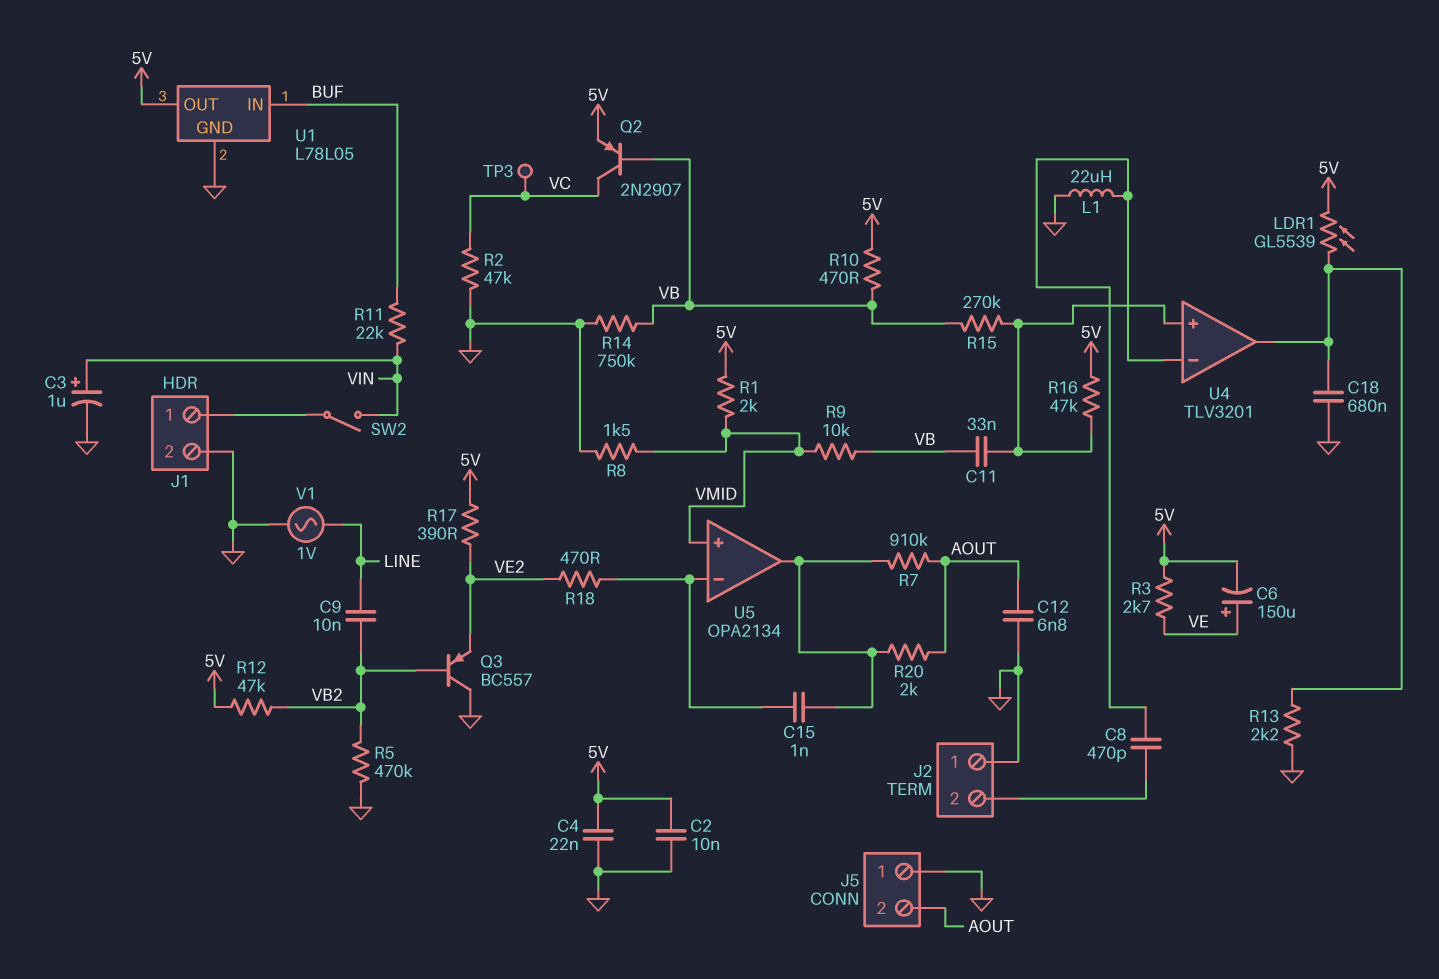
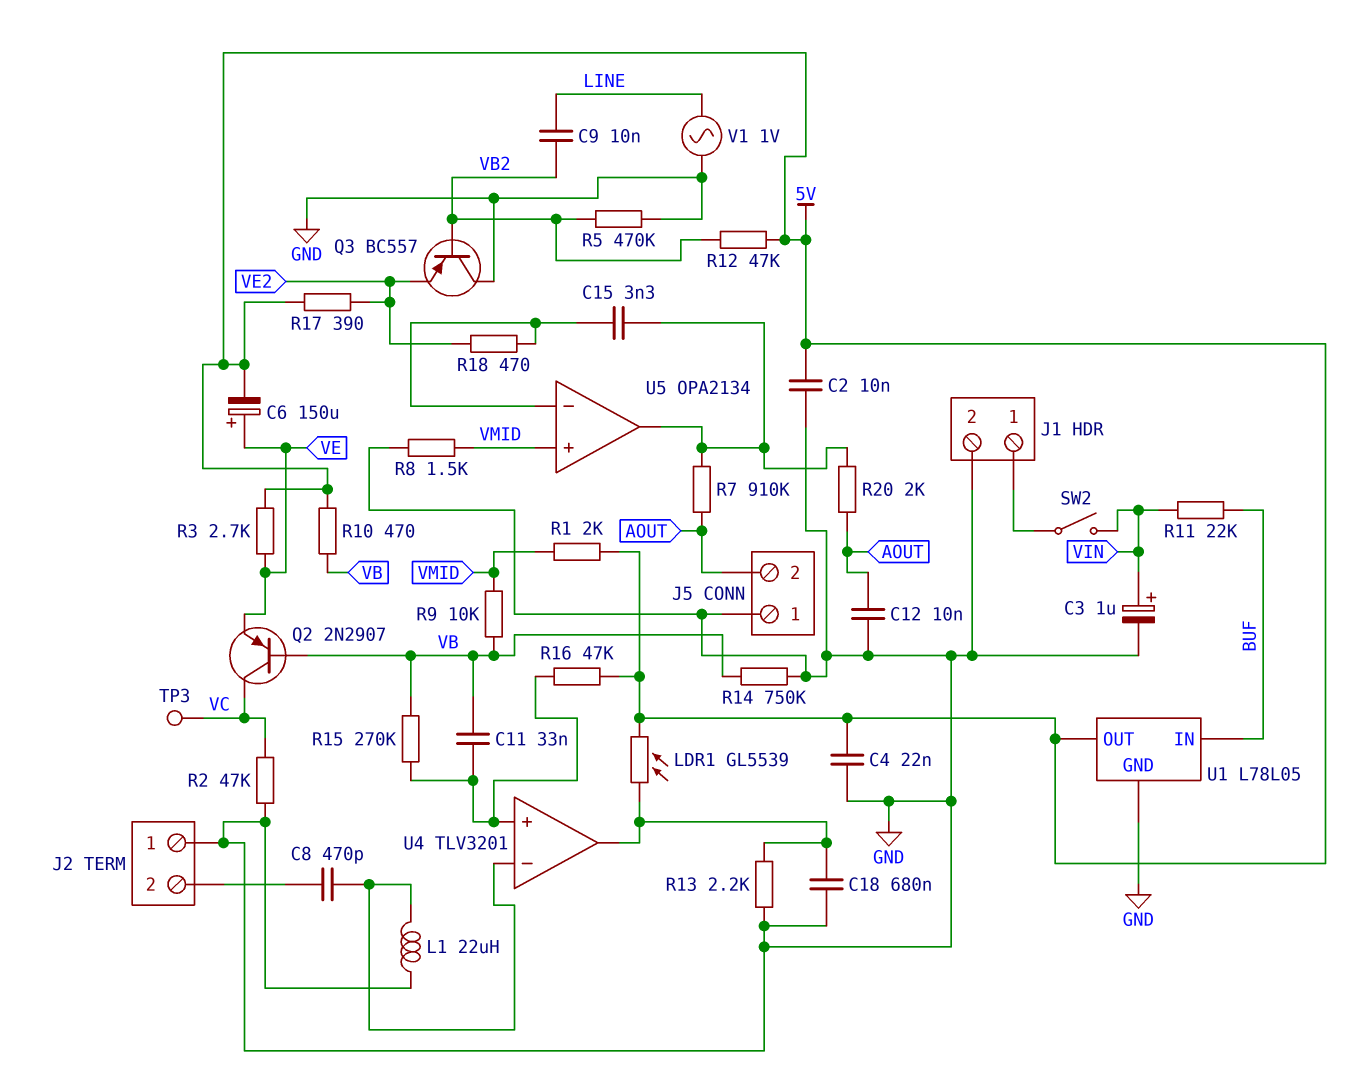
C12: 6.8nF (AOUT, GND) -> 10nF (AOUT, GND)
C15: 1nF (U5/in-, U5/out) -> 3.3nF (U5/in-, U5/out)
Q2: PNP 2N2907 (B VB, C VC, E 5V) -> PNP 2N2907 (B VB, C VC, E VE)

